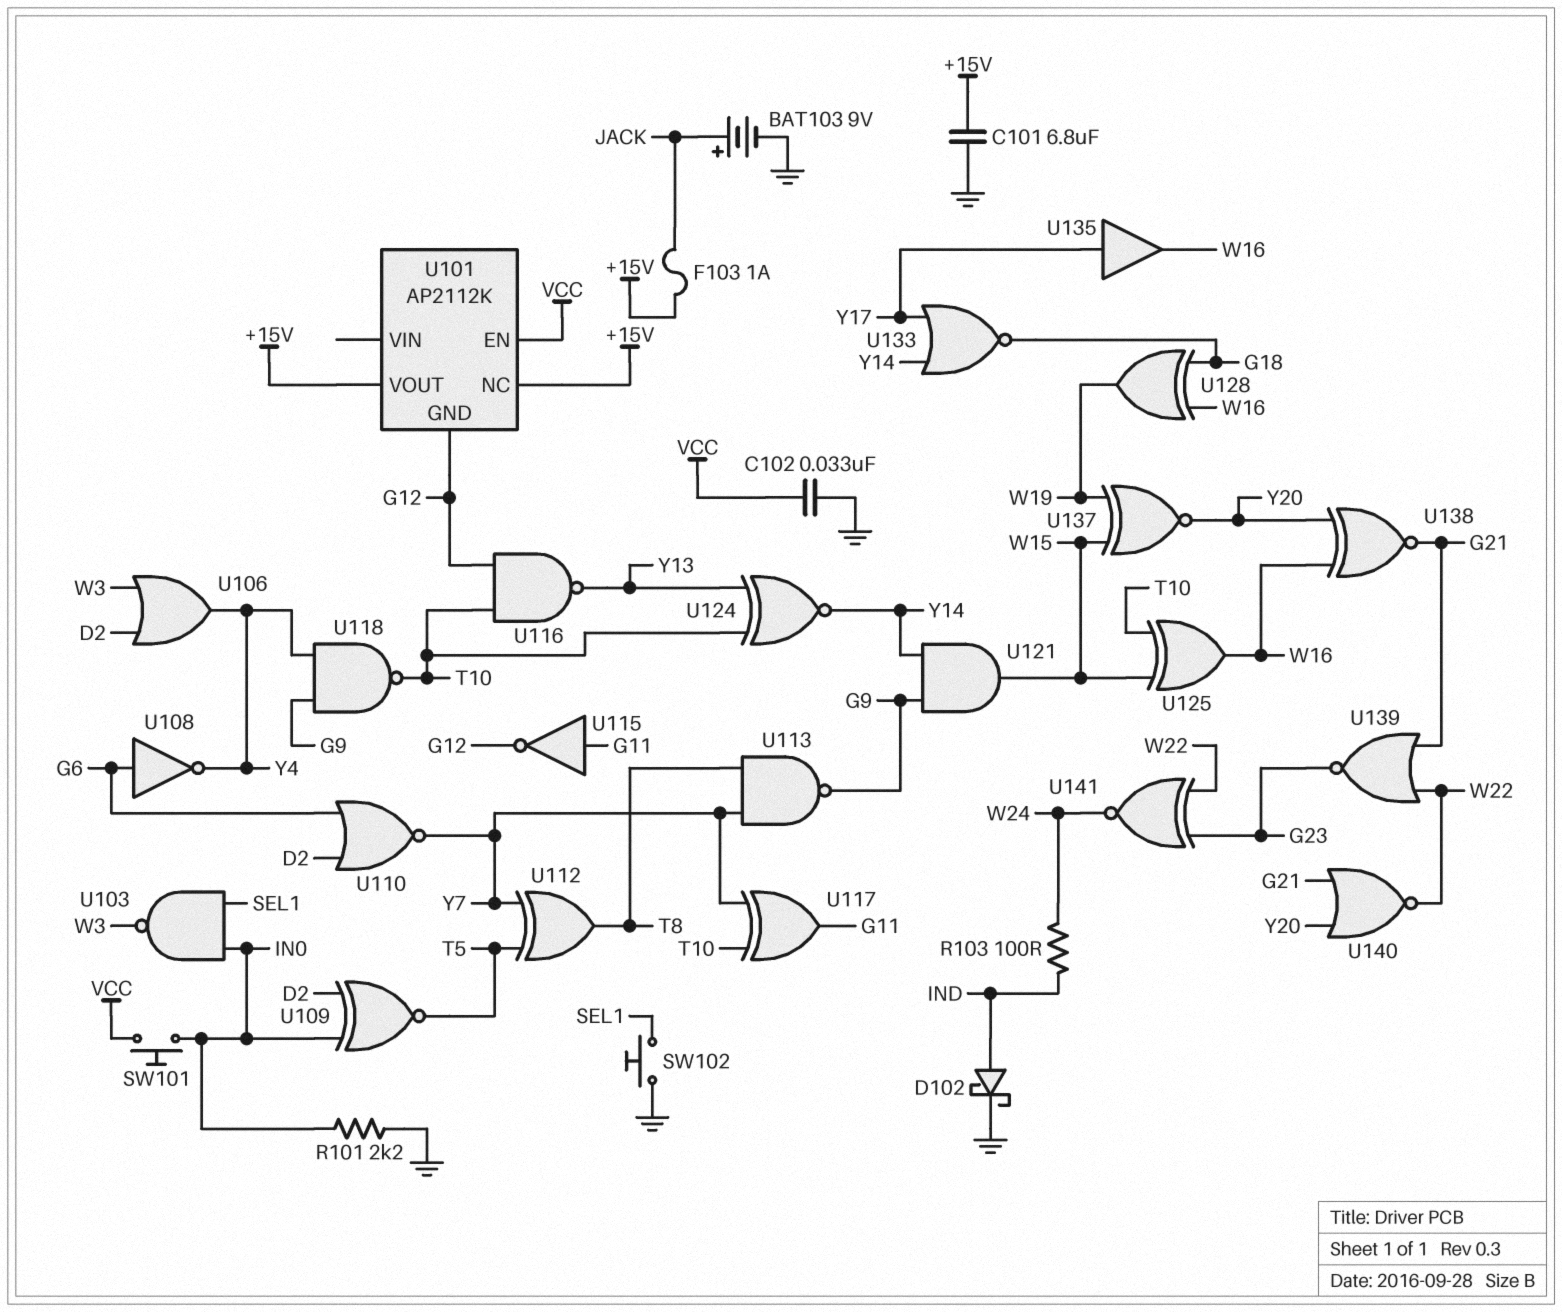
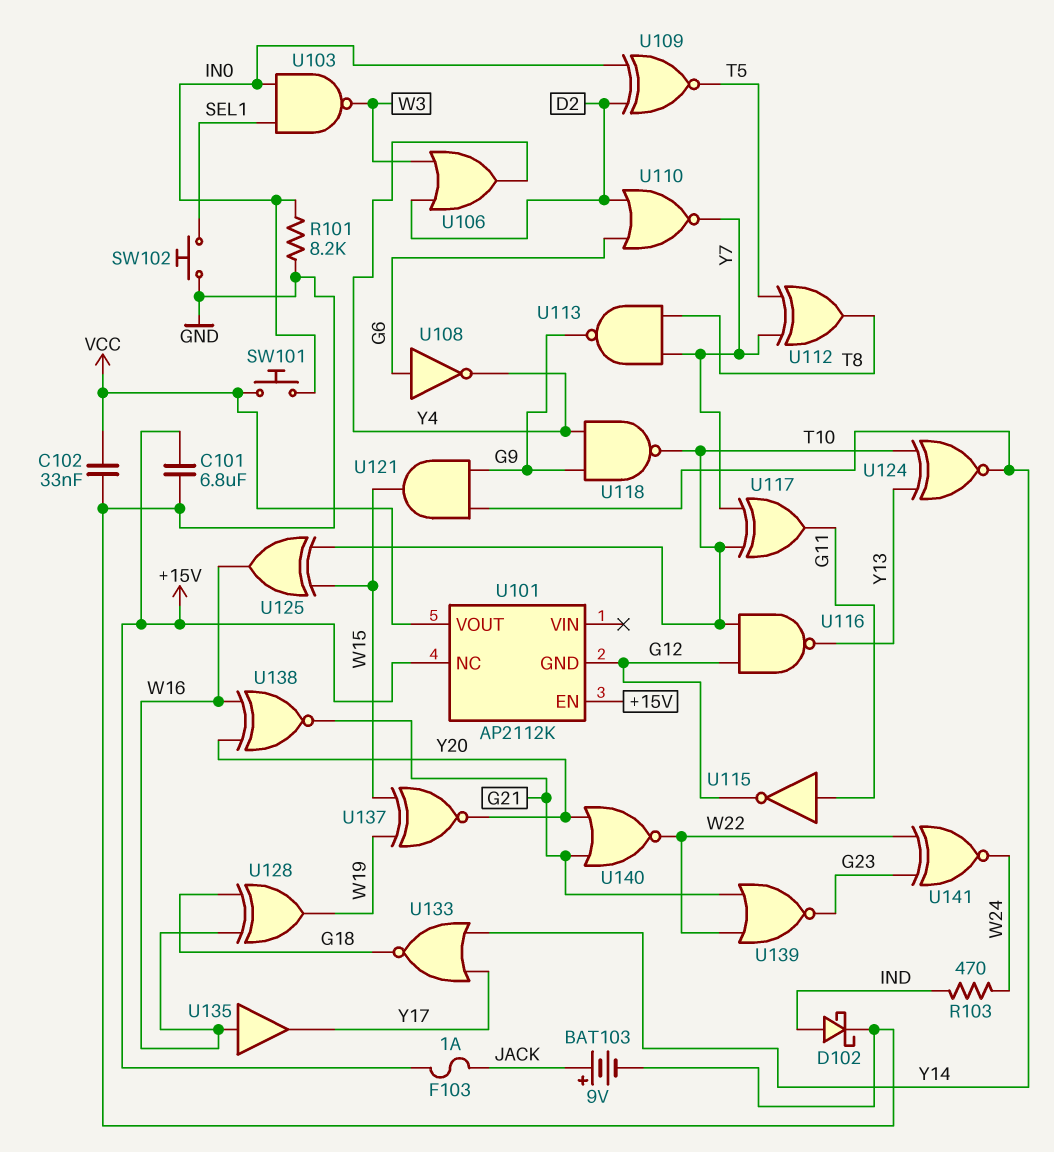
R101: 2.2k (GND, IN0) -> 8.2k (GND, IN0)
R103: 100 (IND, W24) -> 470 (IND, W24)
U101 pin EN: VCC -> +15V
U101 pin VOUT: +15V -> VCC
U135: buffer (in Y17, out W16) -> buffer (in W16, out Y17)

